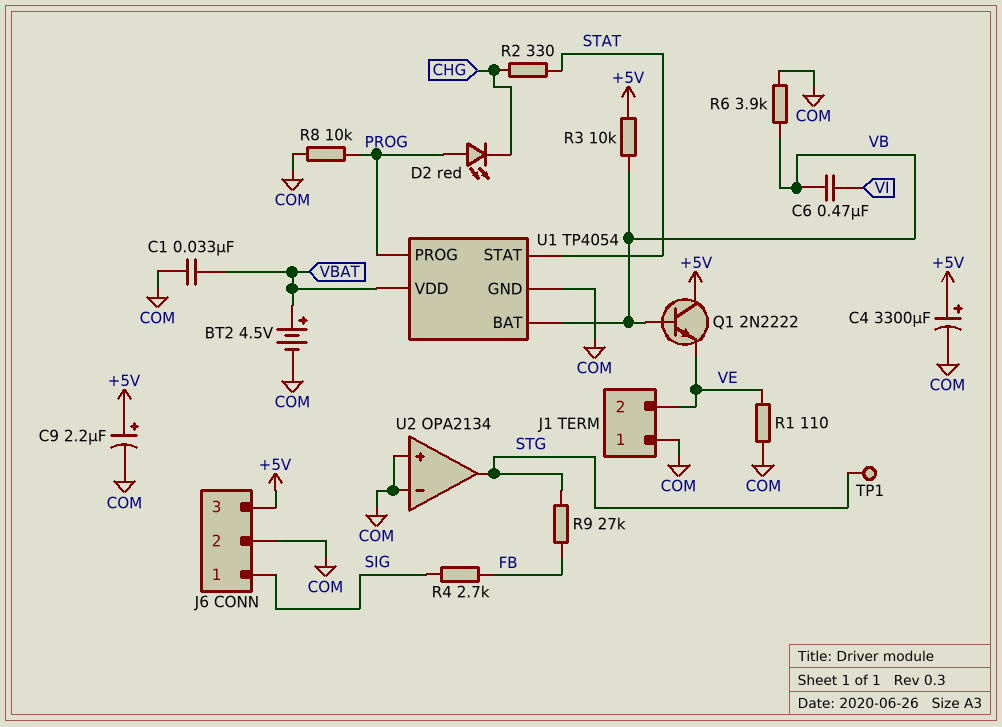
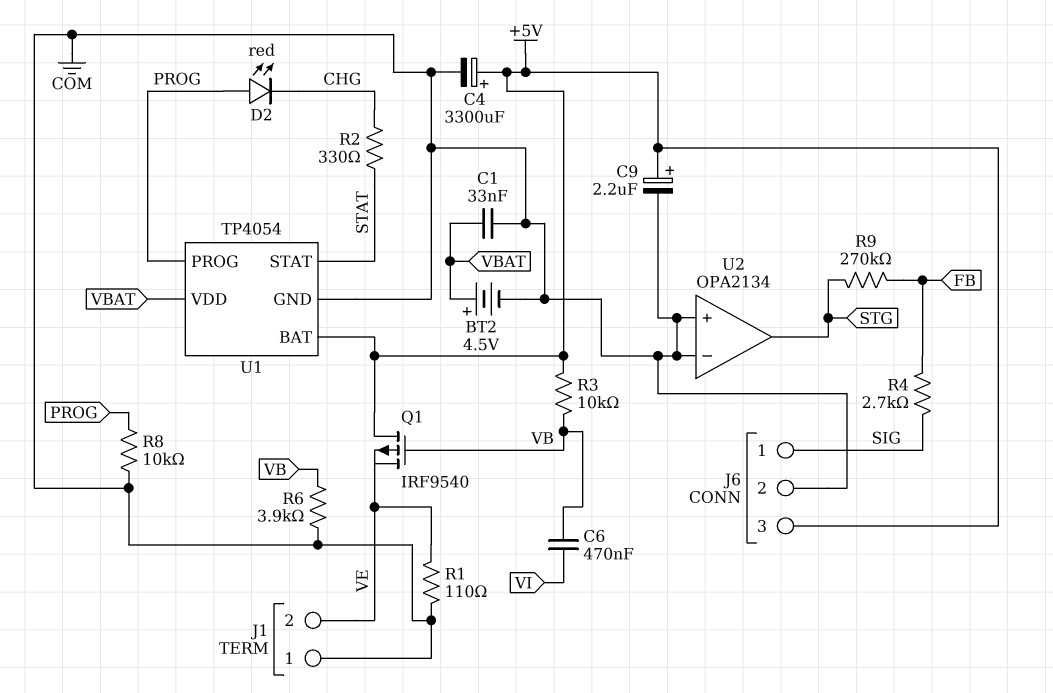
Q1: NPN 2N2222 (B VB, C +5V, E VE) -> PMOS IRF9540 (G VB, D +5V, S VE)
R9: 27k (FB, STG) -> 270k (FB, STG)
TP1: test point (STG) -> none
U1 pin BAT: VB -> +5V

